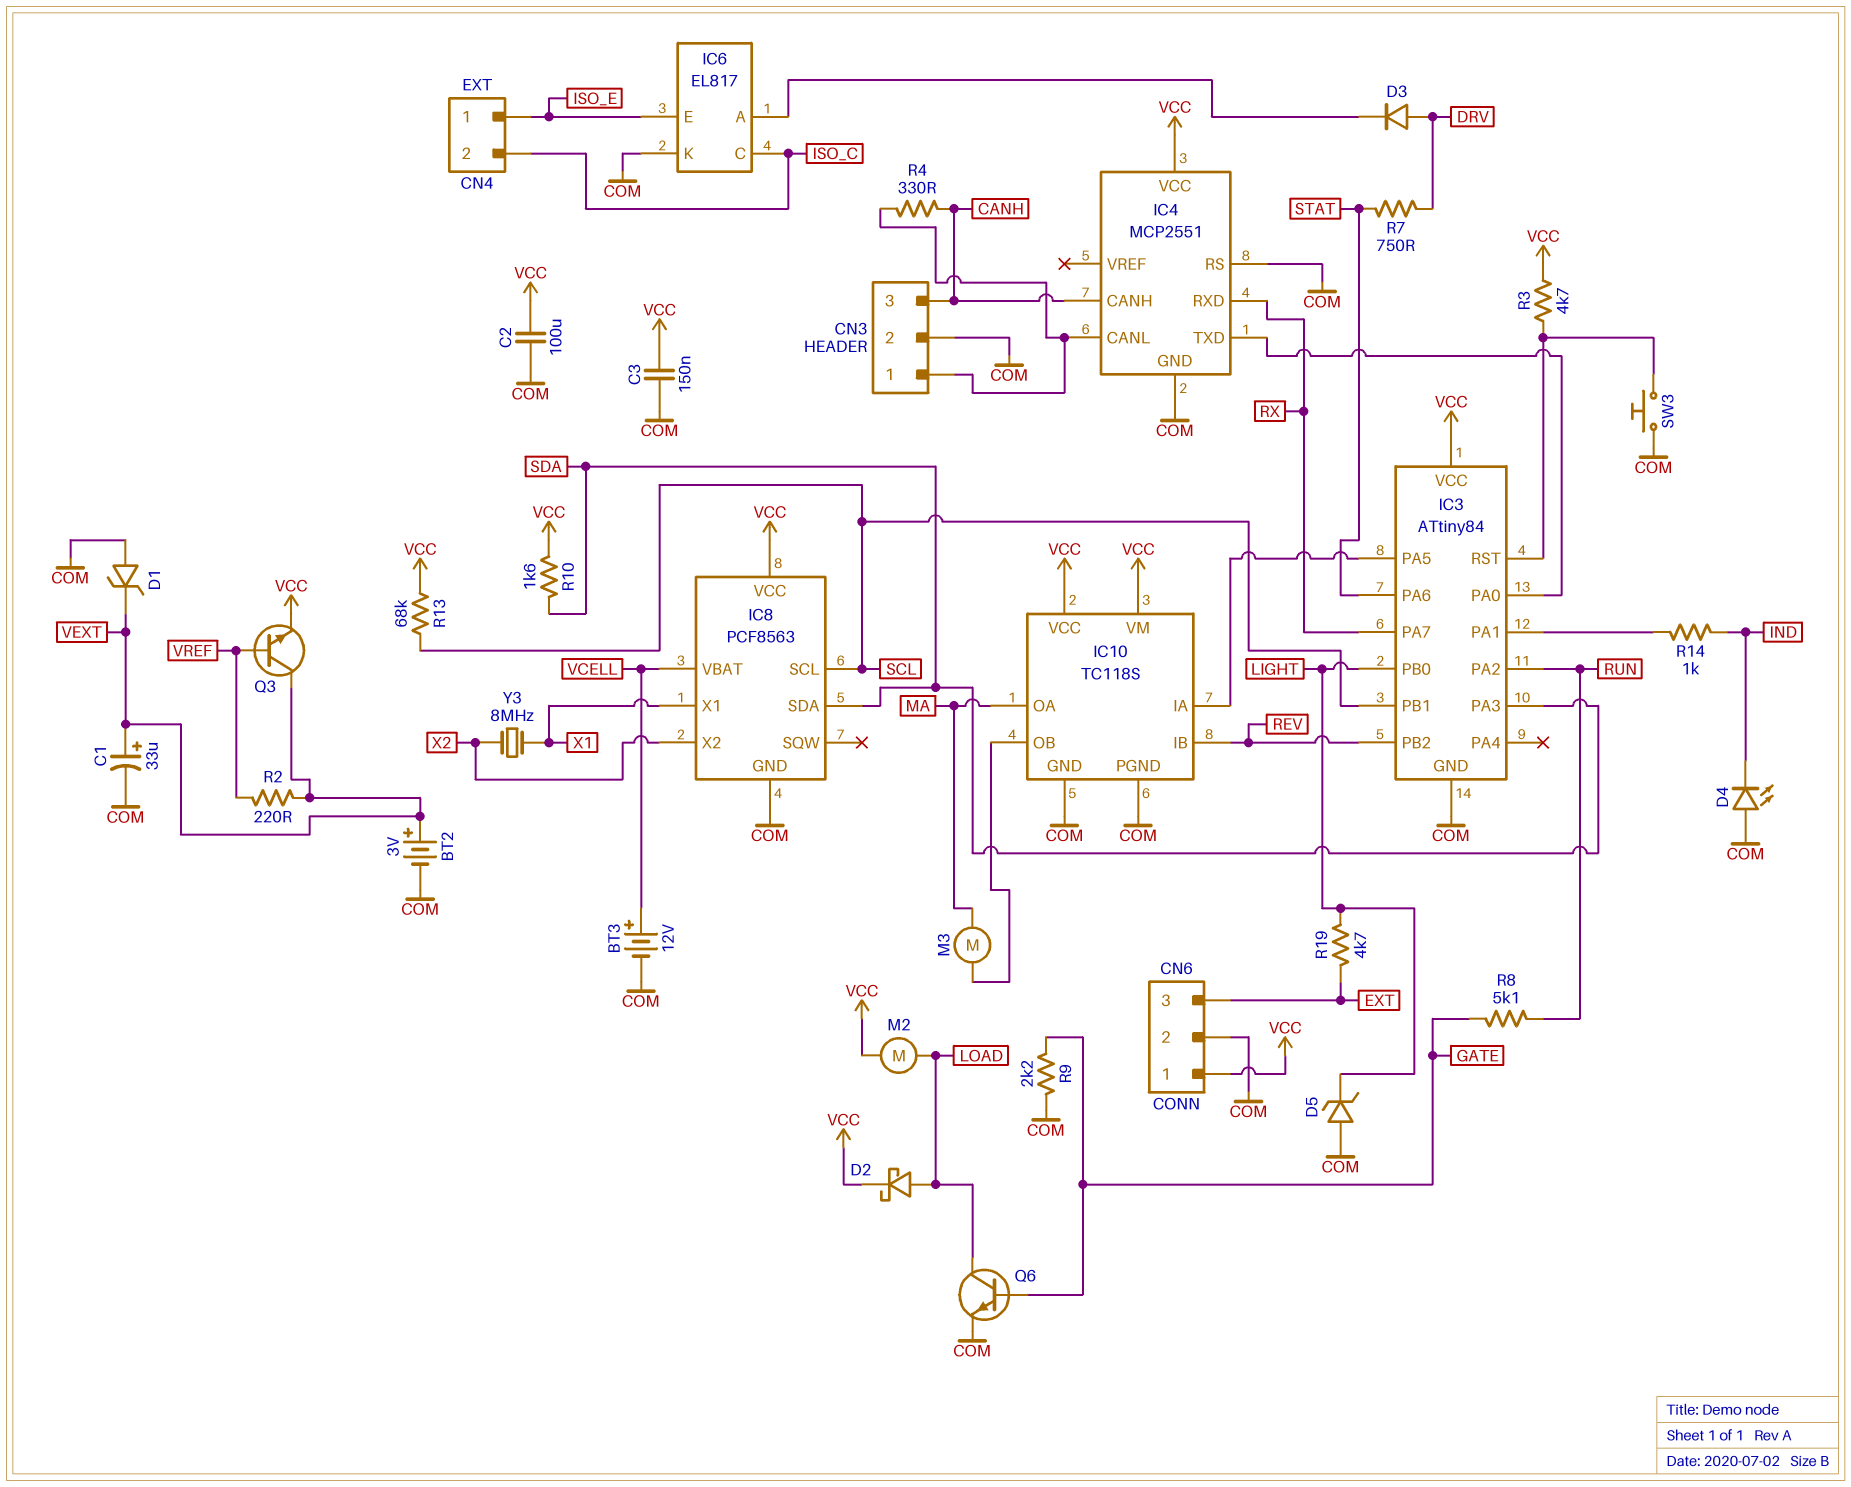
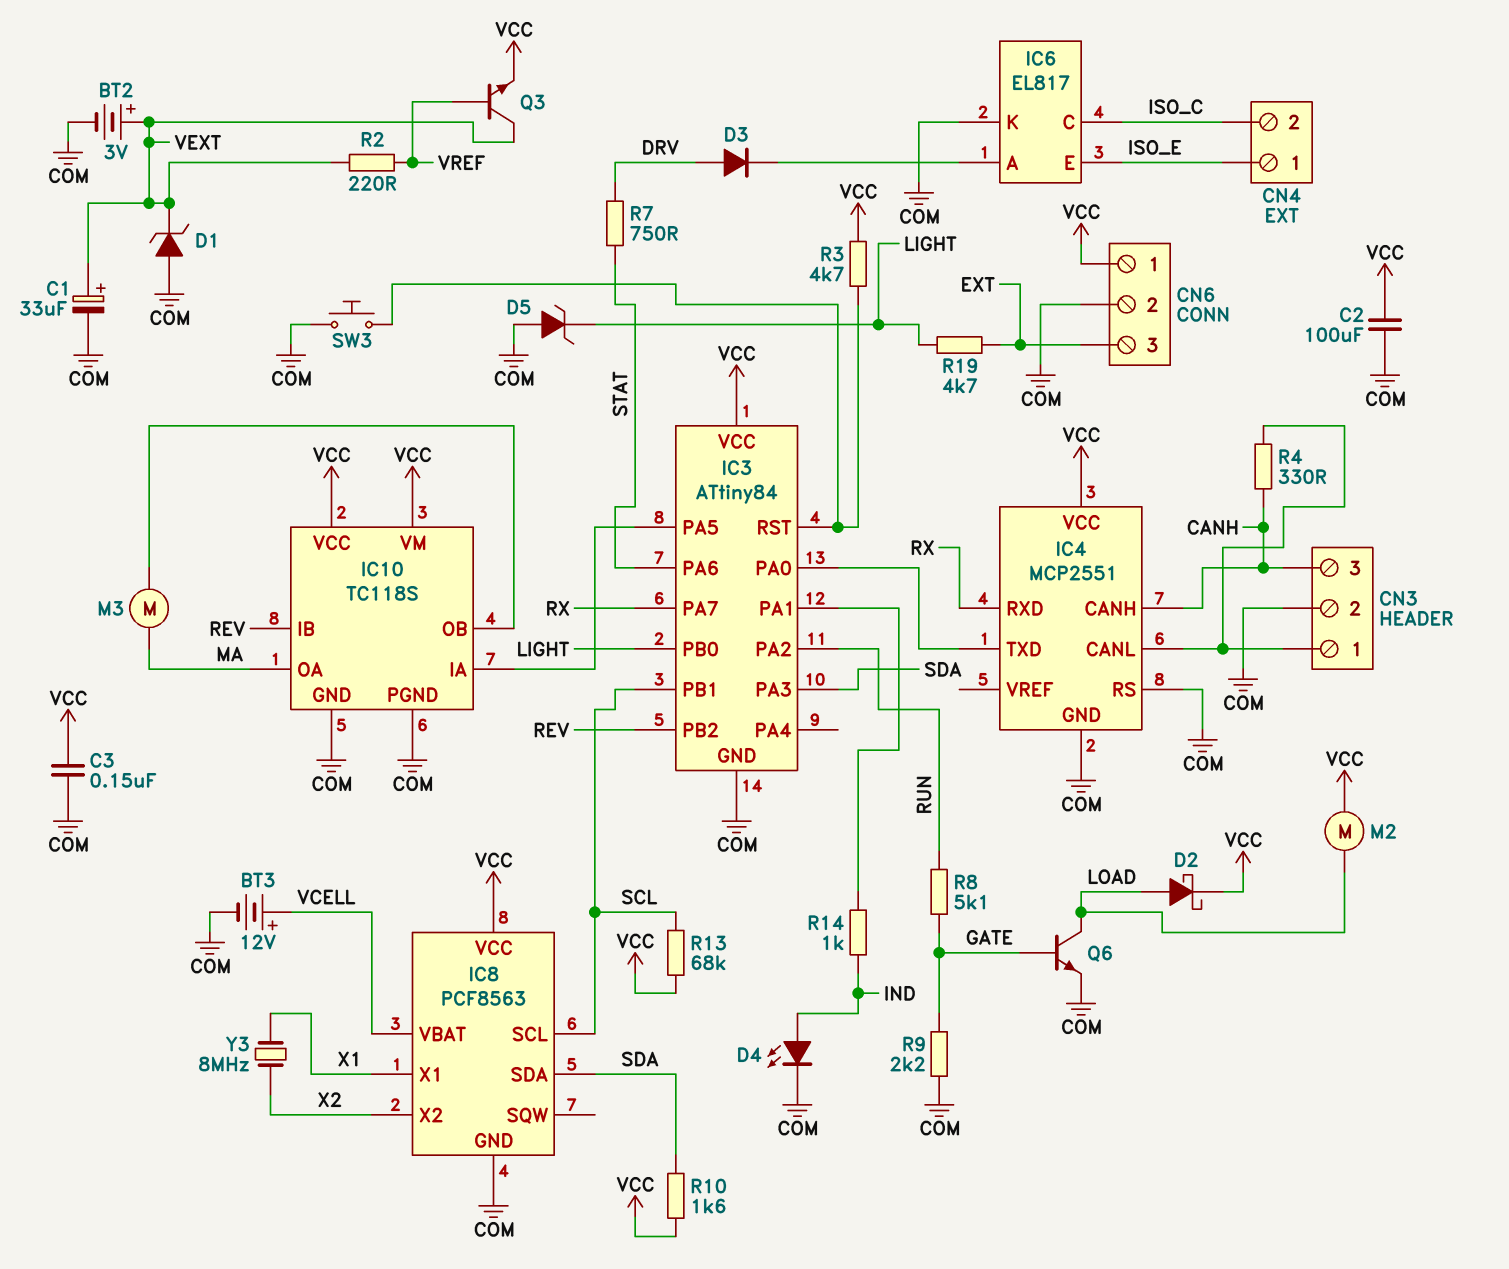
D4: LED (A COM, K IND) -> LED (A IND, K COM)

